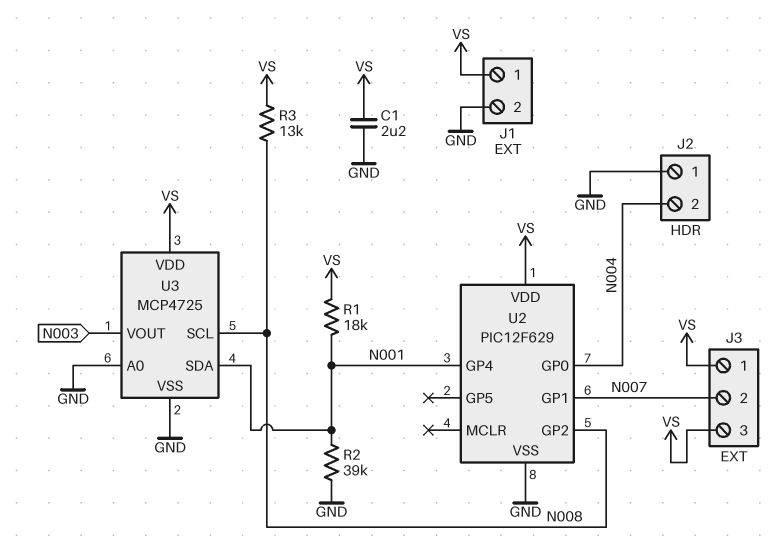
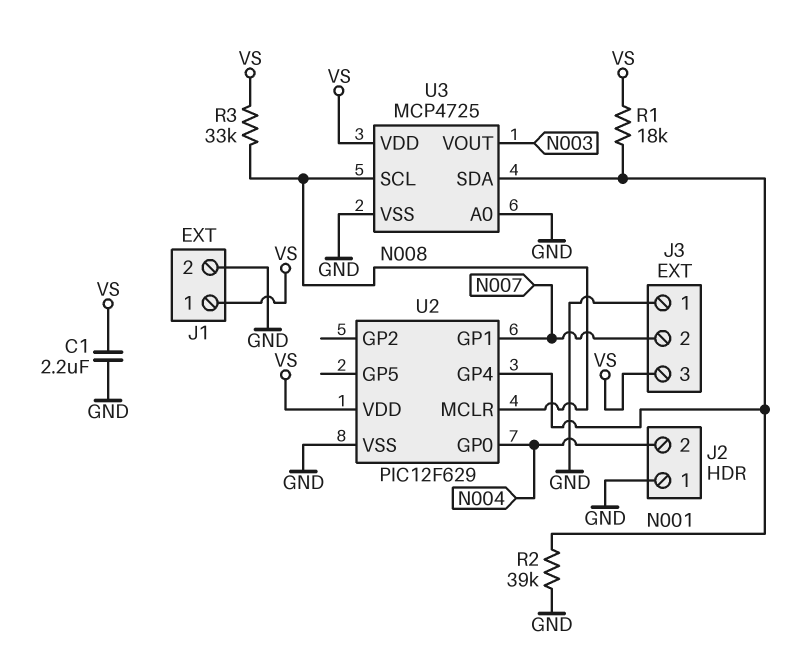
J3 pin 1: VS -> GND
R3: 13k (N008, VS) -> 33k (N008, VS)
U2 pin GP2: N008 -> none
U2 pin MCLR: none -> N008

